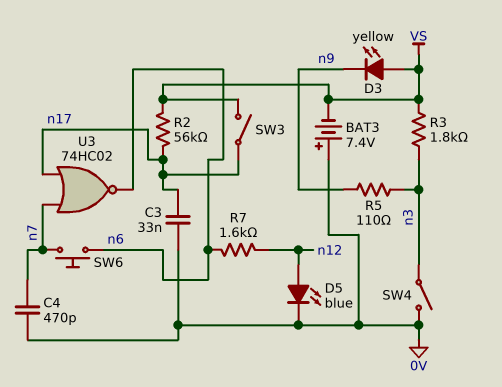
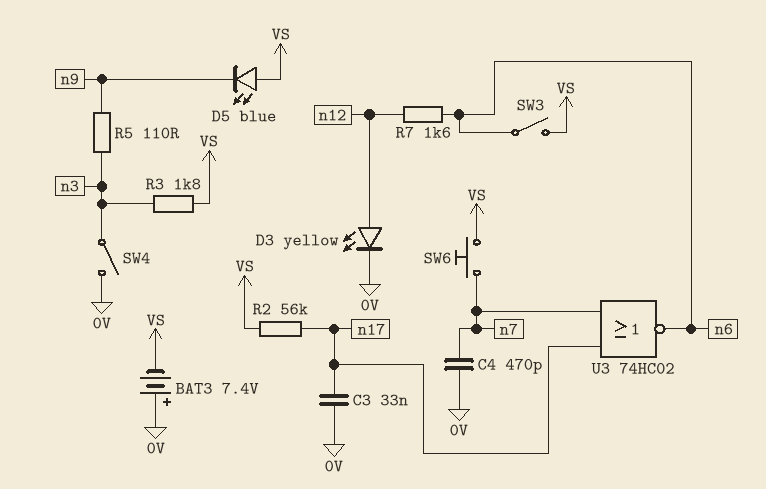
D3: LED yellow (A VS, K n9) -> LED yellow (A n12, K 0V)
D5: LED blue (A n12, K 0V) -> LED blue (A VS, K n9)
SW3: switch (VS, n17) -> switch (VS, n6)
SW6: button (n6, n7) -> button (VS, n7)

